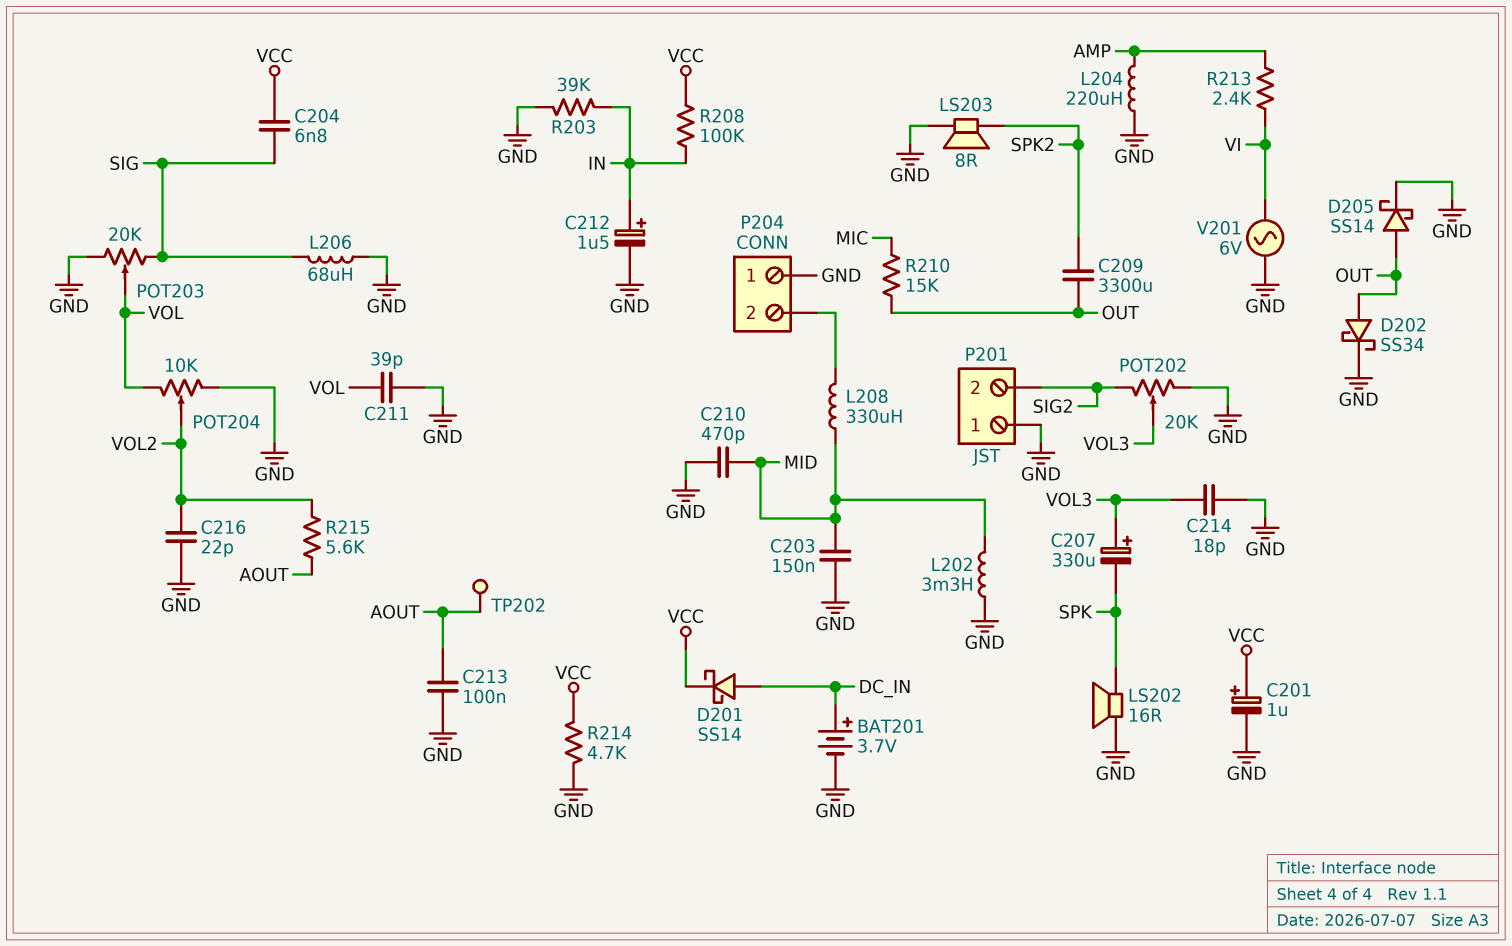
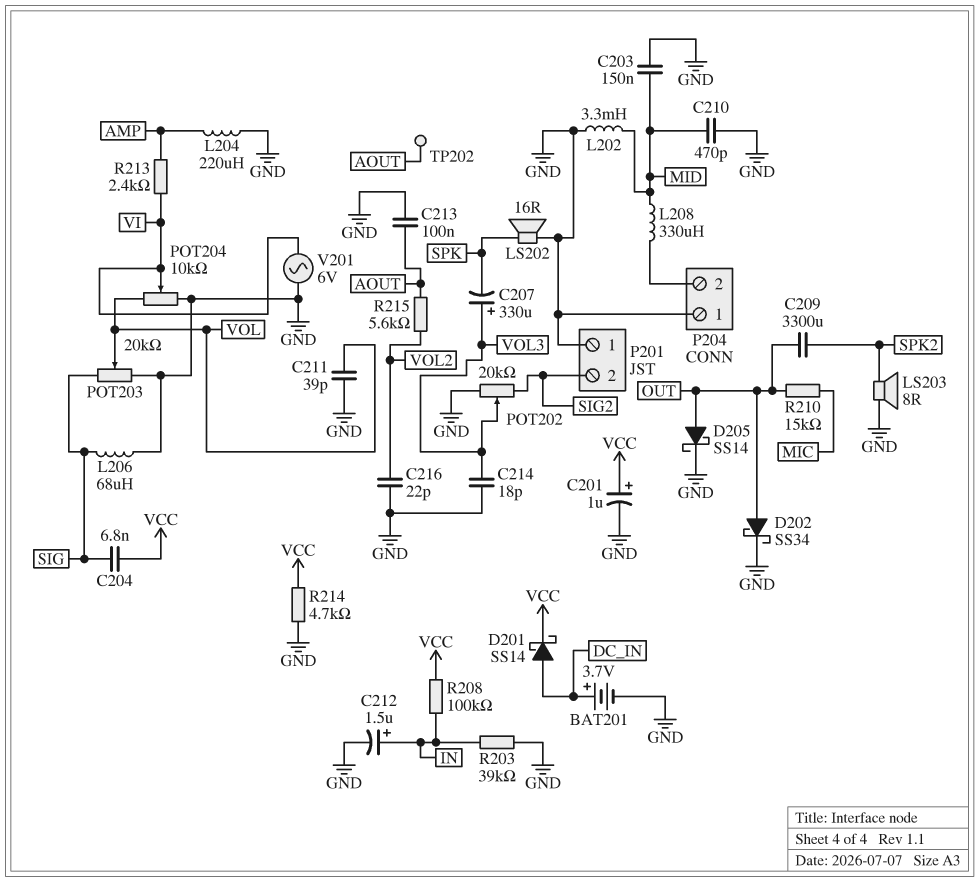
POT204: 10k (GND, VOL, wiper VOL2) -> 10k (GND, VOL, wiper VI)

